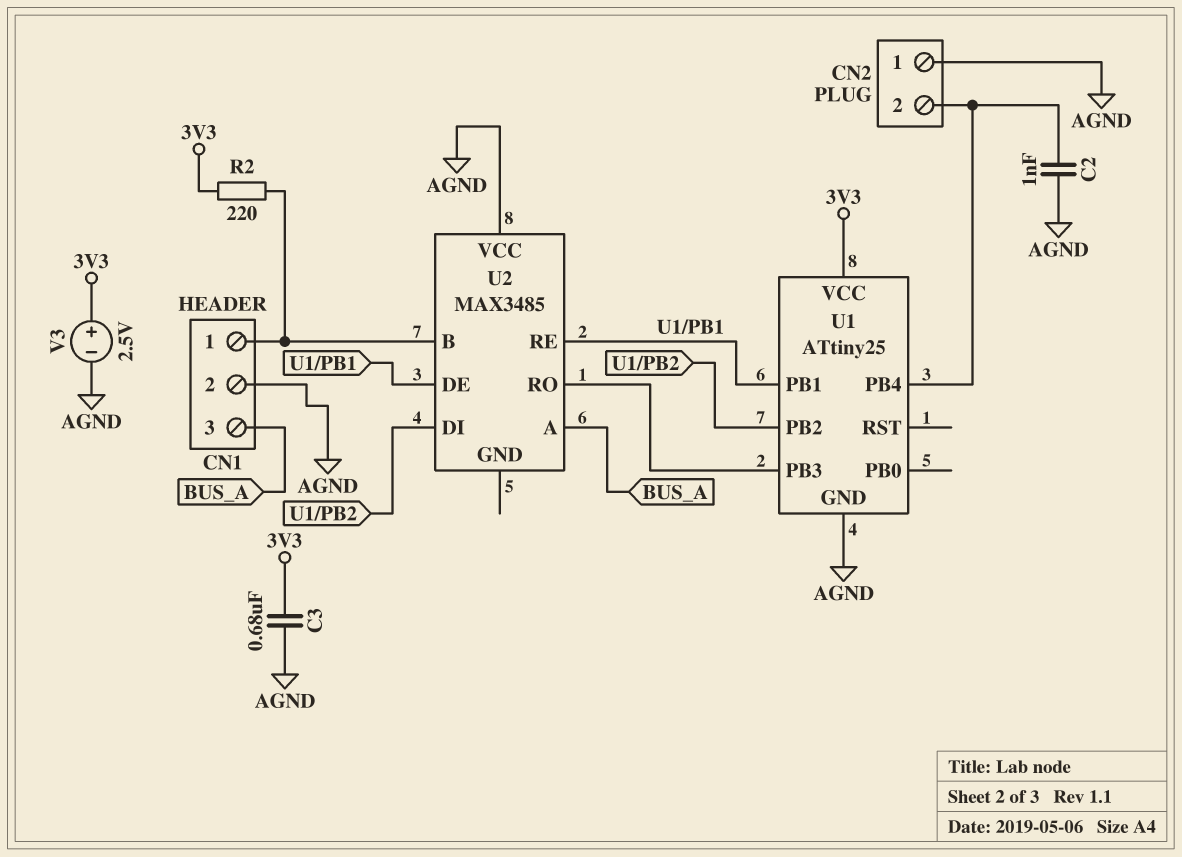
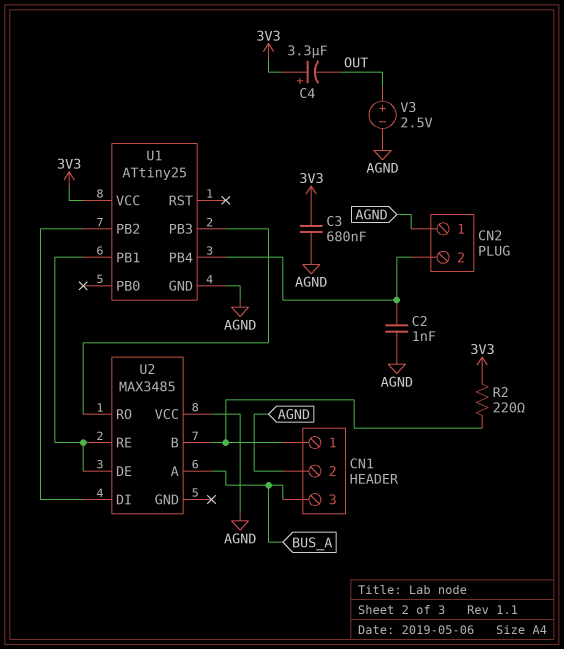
C4: none -> 3.3uF (plus 3V3, minus OUT)
V3: 2.5V (plus 3V3, minus AGND) -> 2.5V (plus OUT, minus AGND)

